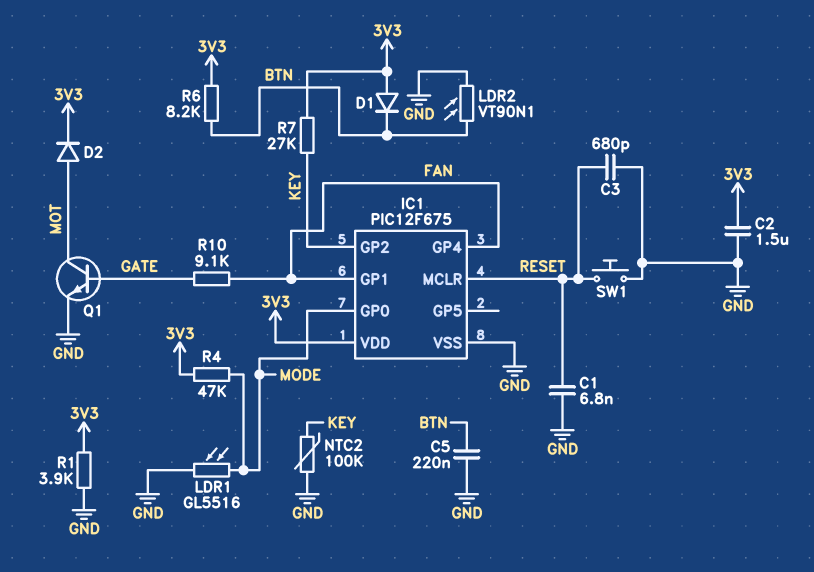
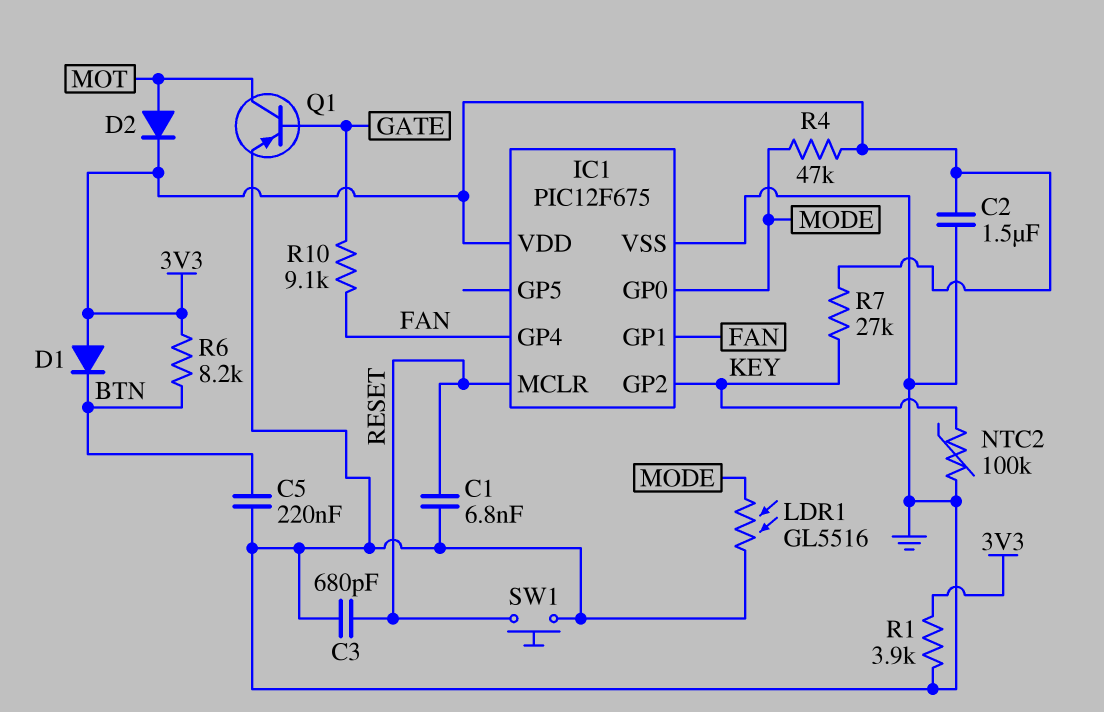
LDR2: VT90N1 (BTN, GND) -> none
Q1: NPN (B GATE, C MOT, E GND) -> PNP (B GATE, C MOT, E GND)

